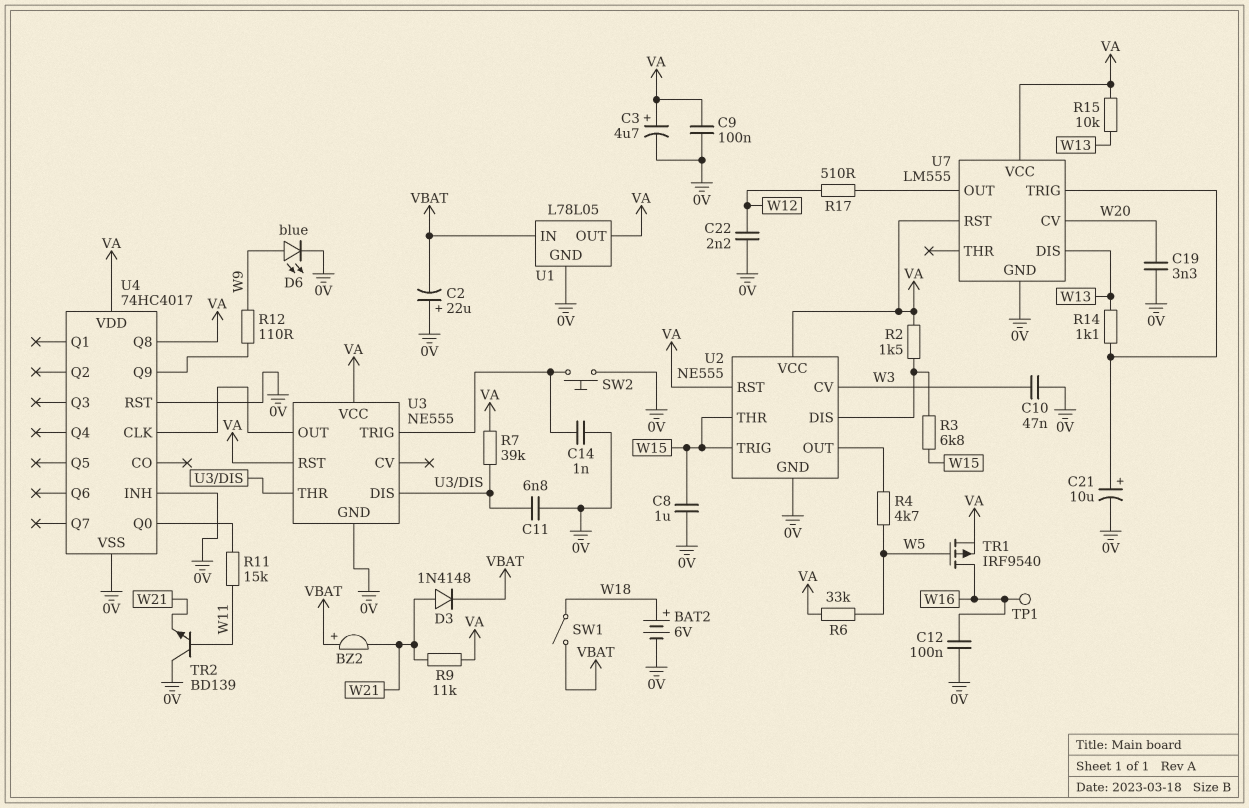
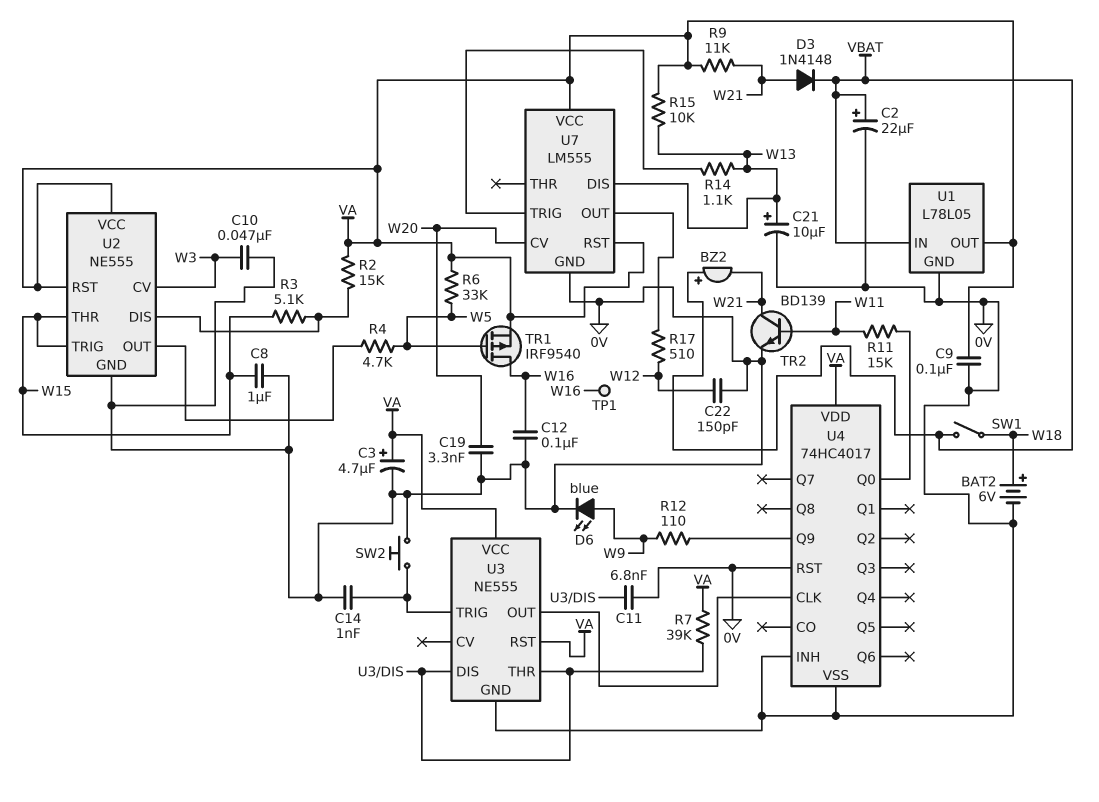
C2: 22uF (plus 0V, minus VBAT) -> 22uF (plus VBAT, minus 0V)
C21: 10uF (plus U7/TRIG, minus 0V) -> 10uF (plus W13, minus 0V)
C22: 2.2nF (0V, W12) -> 150pF (0V, W12)
R2: 1.5k (U2/DIS, VA) -> 15k (U2/DIS, VA)
R3: 6.8k (U2/DIS, W15) -> 5.1k (U2/DIS, W15)
TR2: NPN BD139 (B W11, C 0V, E W21) -> NPN BD139 (B W11, C W21, E 0V)
U4 pin Q8: VA -> none

